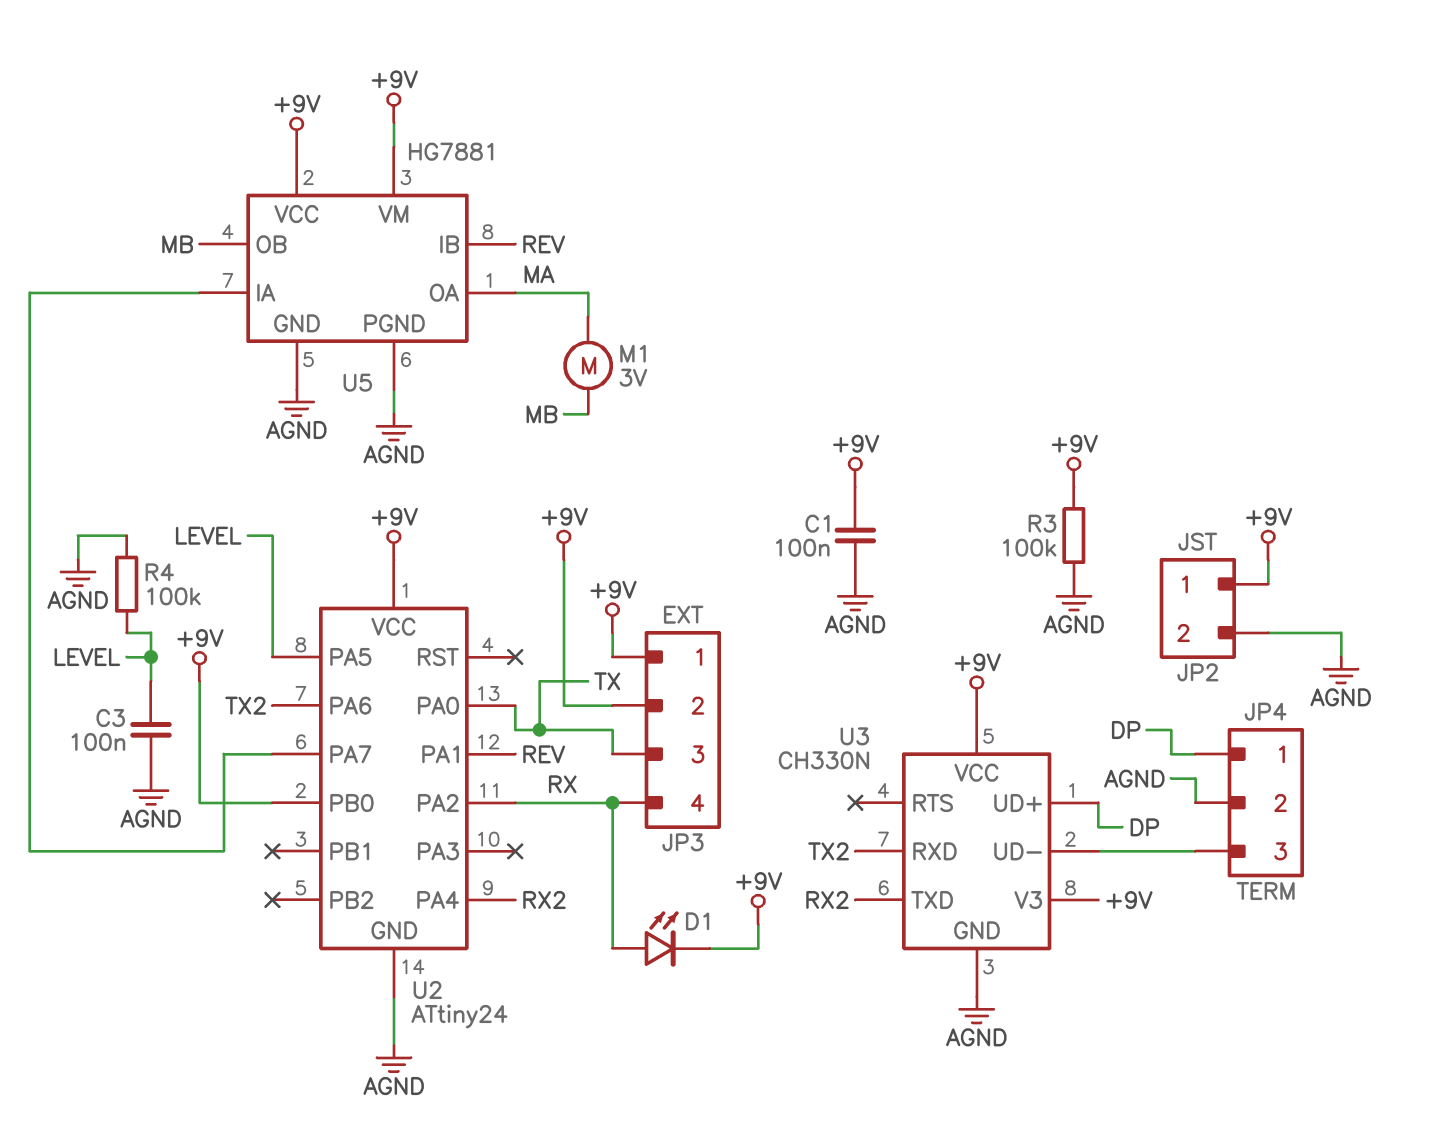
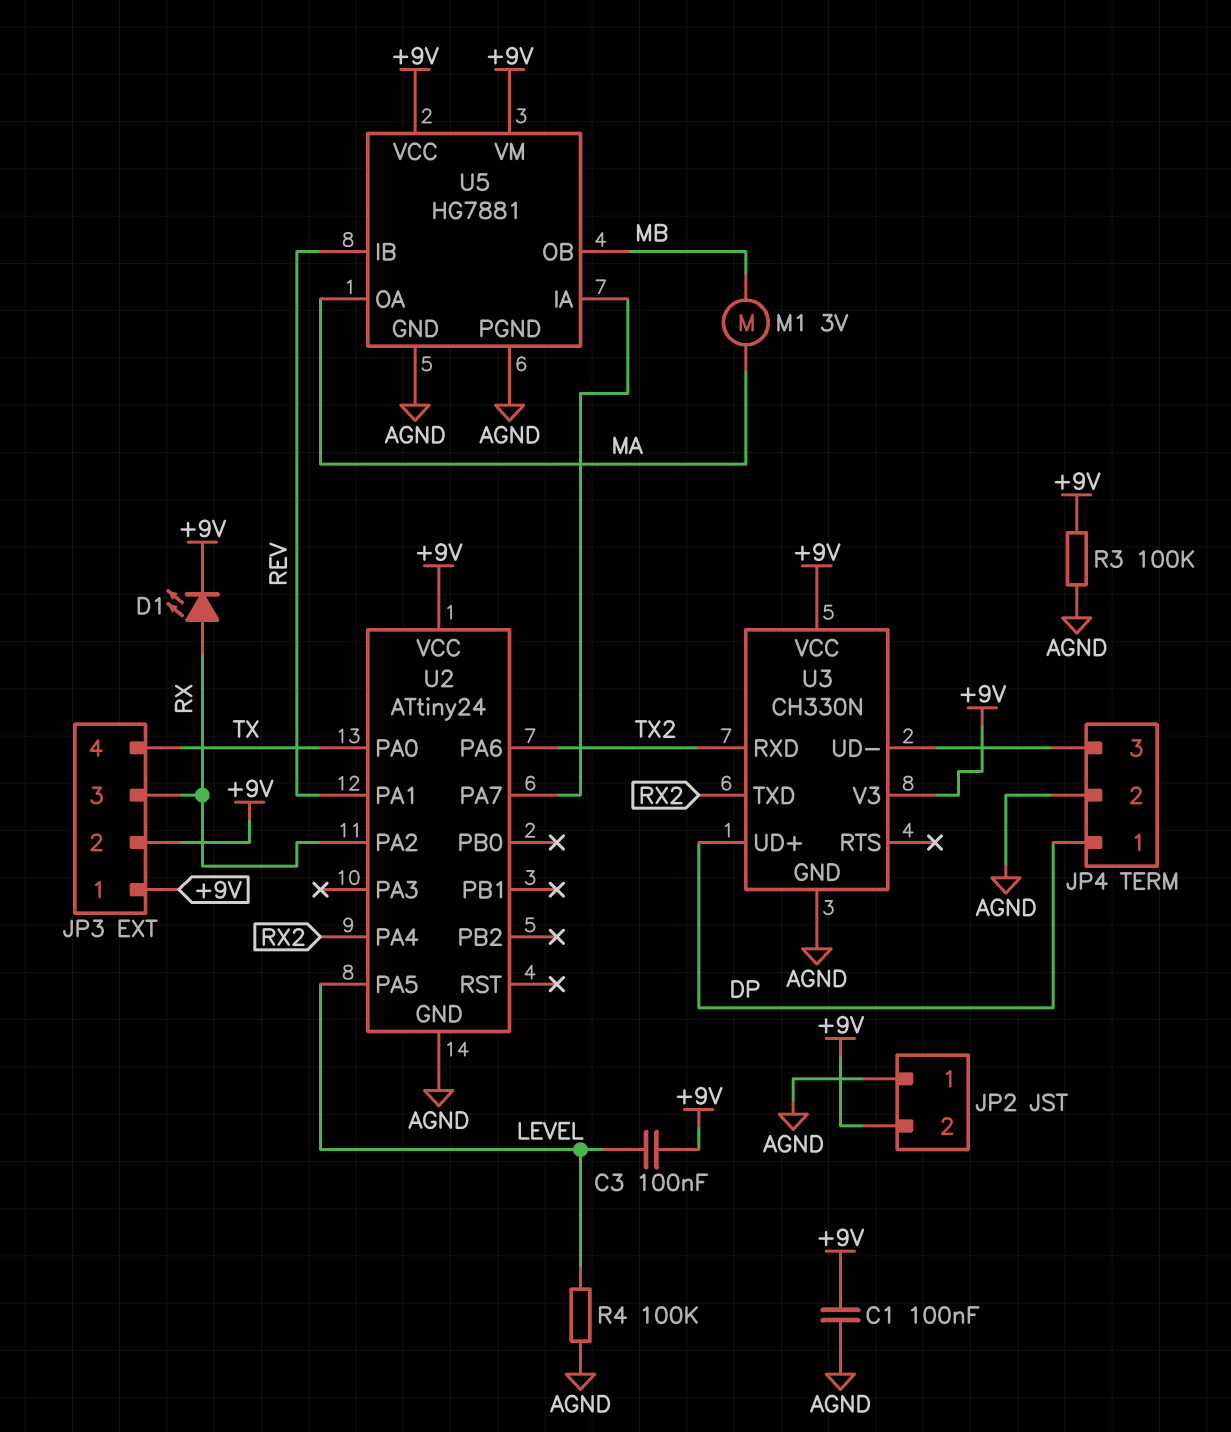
C3: 100nF (AGND, LEVEL) -> 100nF (+9V, LEVEL)
JP2 pin 1: +9V -> AGND
JP2 pin 2: AGND -> +9V
JP3 pin 3: TX -> RX
JP3 pin 4: RX -> TX
U2 pin PB0: +9V -> none

